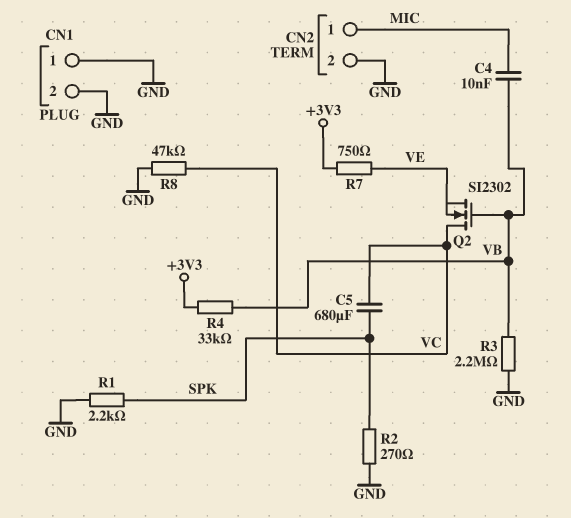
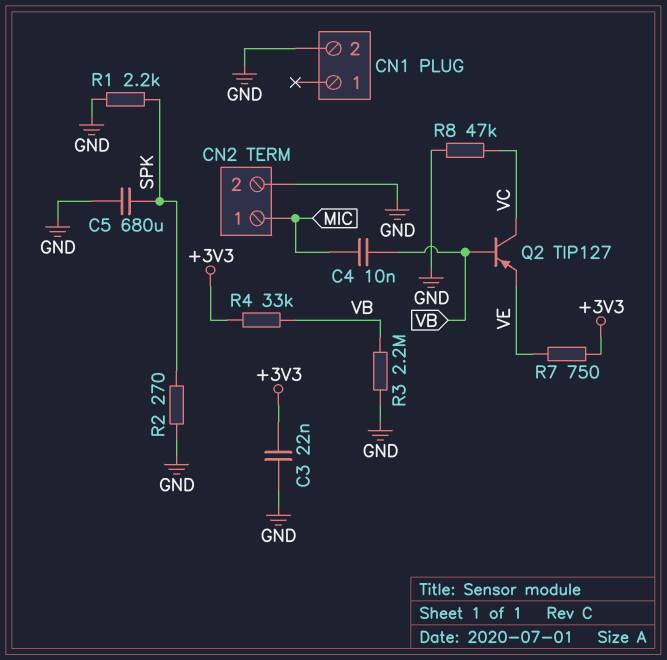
C3: none -> 22nF (+3V3, GND)
C5: 680uF (SPK, VC) -> 680uF (GND, SPK)
CN1 pin 1: GND -> none
Q2: NMOS SI2302 (G VB, D VC, S VE) -> PNP TIP127 (B VB, C VC, E VE)

